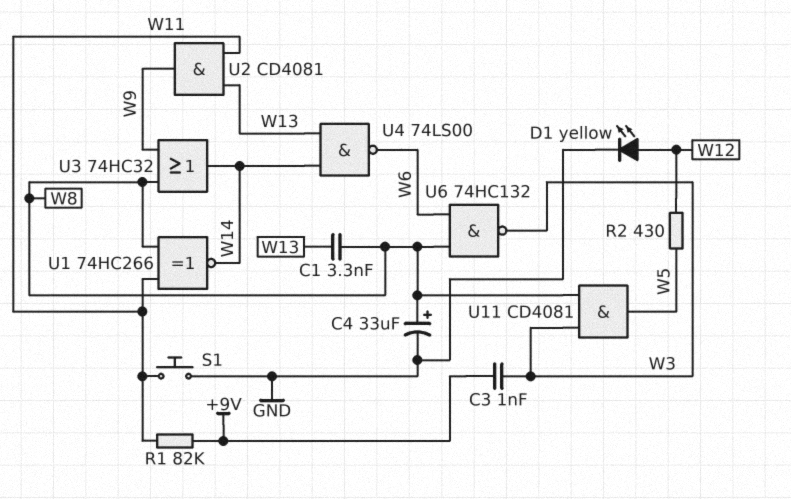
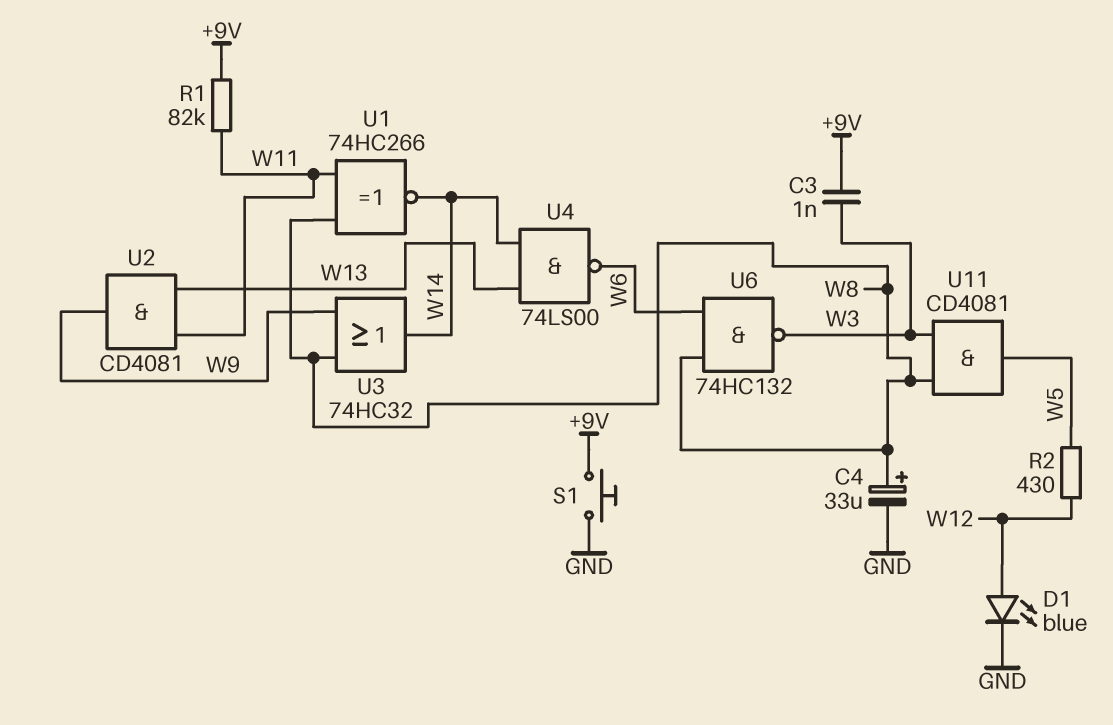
C1: 3.3nF (W8, W13) -> none
D1: LED yellow (A W12, K GND) -> LED blue (A W12, K GND)
S1: button (GND, W11) -> button (+9V, GND)

